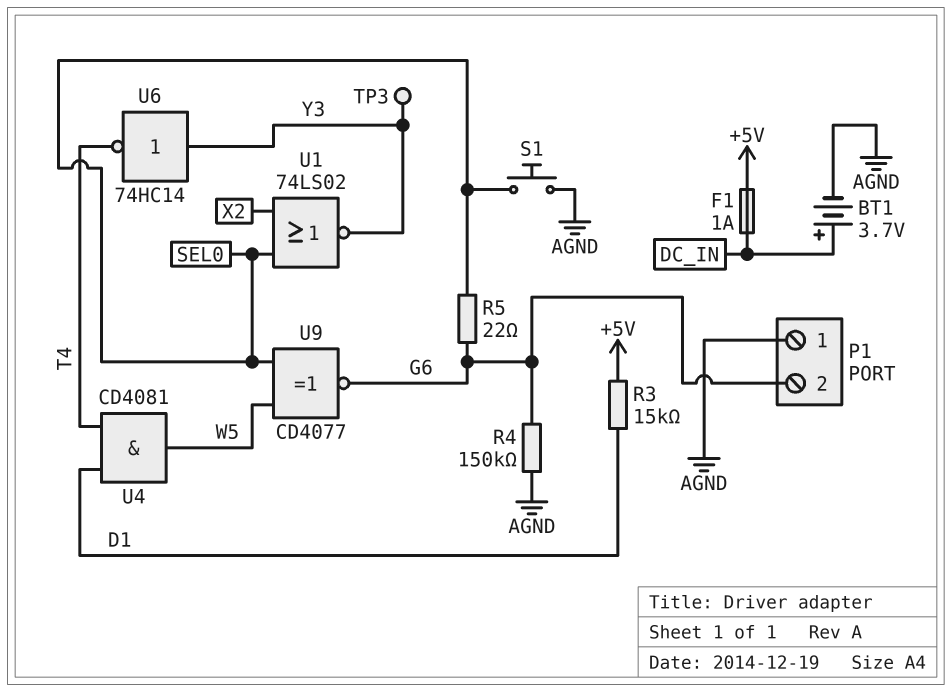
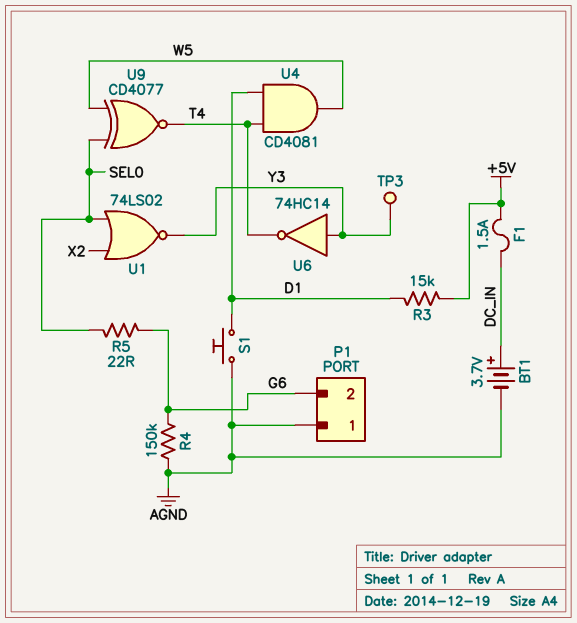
F1: 1A (+5V, DC_IN) -> 1.5A (+5V, DC_IN)
S1: button (AGND, SEL0) -> button (AGND, D1)
U9: XNOR CD4077 (in SEL0, in W5, out G6) -> XNOR CD4077 (in SEL0, in W5, out T4)

